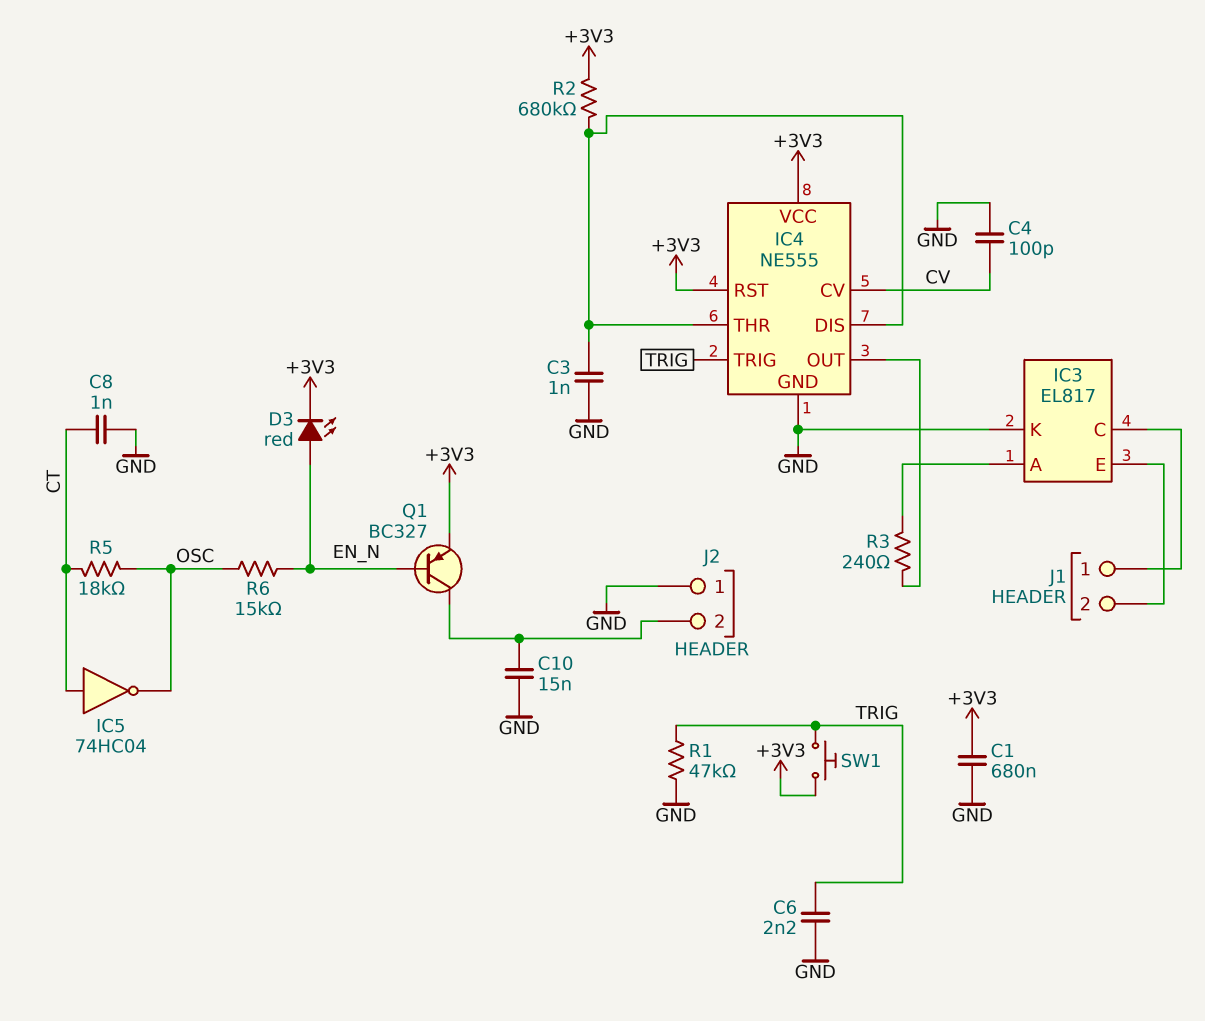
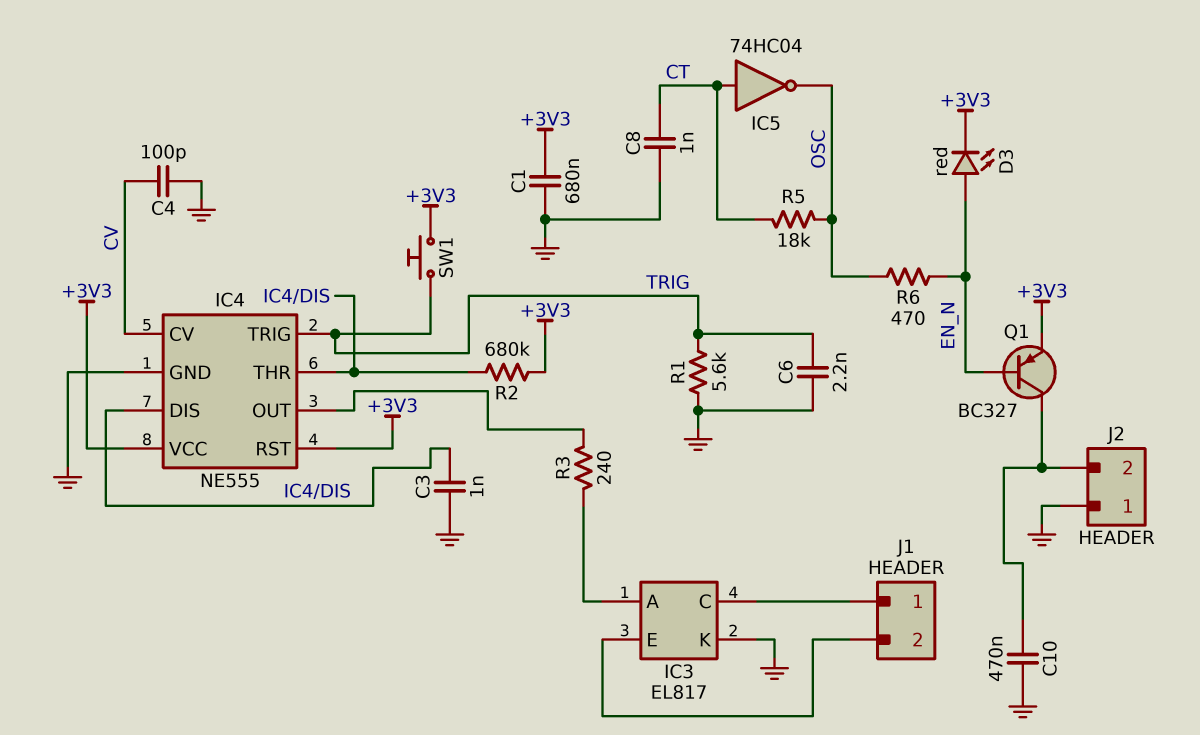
C10: 15nF (GND, J2/2) -> 470nF (GND, J2/2)
R1: 47k (GND, TRIG) -> 5.6k (GND, TRIG)
R6: 15k (EN_N, OSC) -> 470 (EN_N, OSC)

